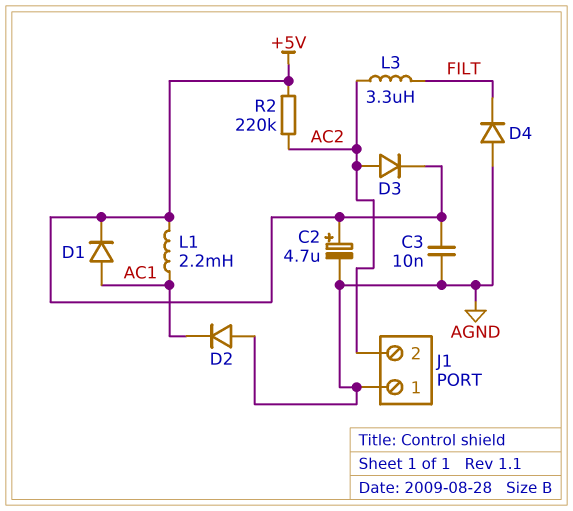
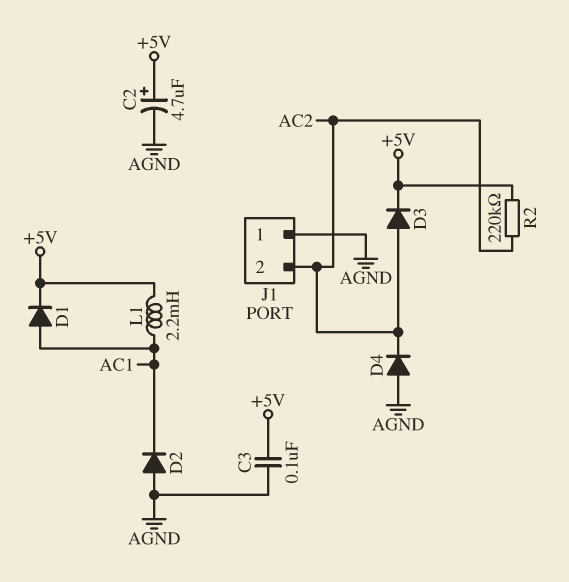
C3: 10nF (+5V, AGND) -> 100nF (+5V, AGND)
D4: diode (A AGND, K FILT) -> diode (A AGND, K AC2)
L3: 3.3uH (AC2, FILT) -> none

